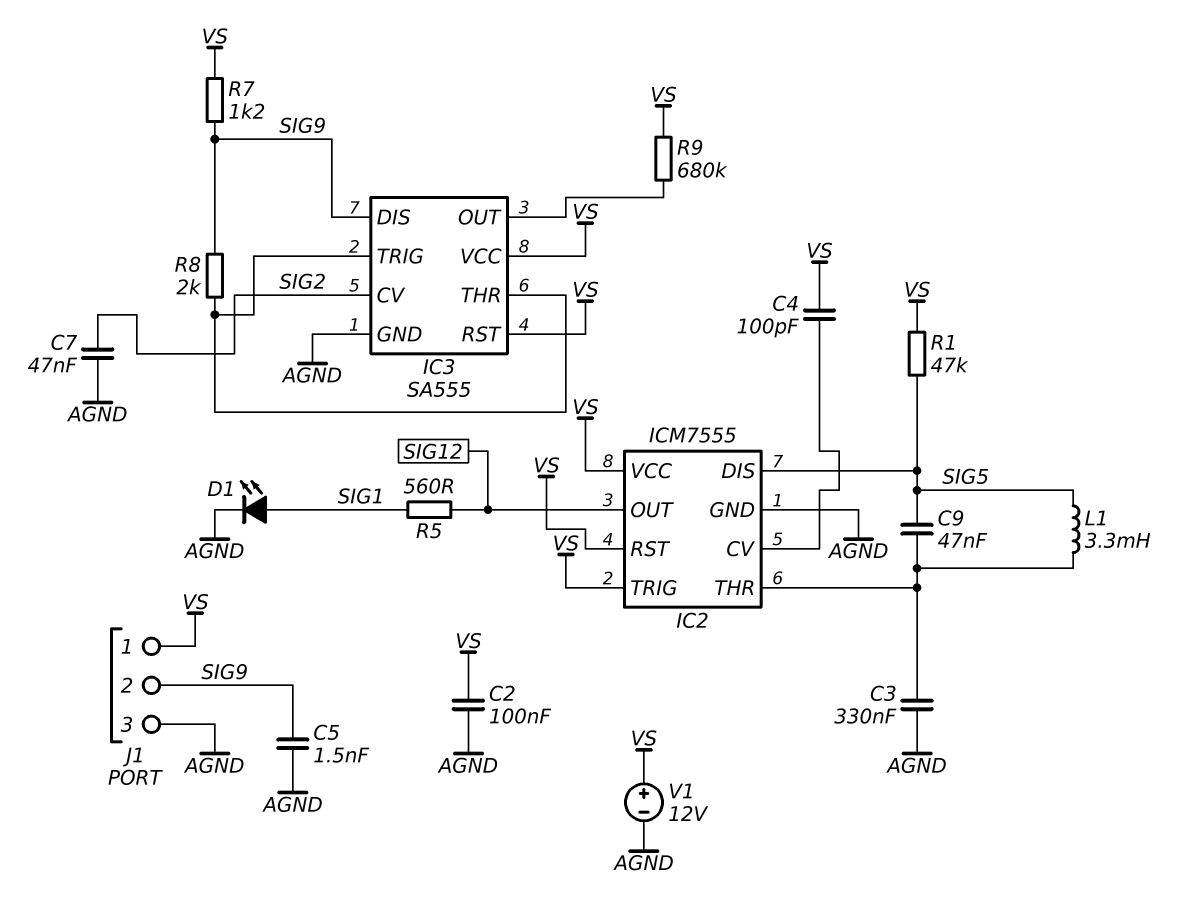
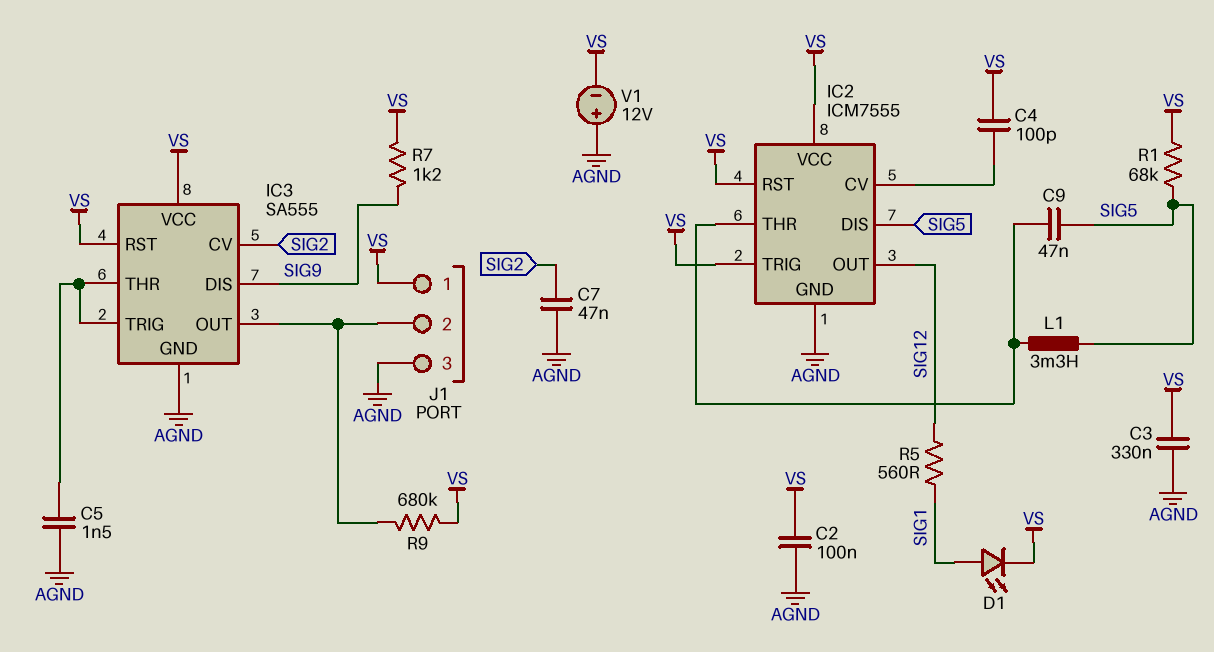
C3: 330nF (AGND, IC2/THR) -> 330nF (AGND, VS)
C5: 1.5nF (AGND, SIG9) -> 1.5nF (AGND, IC3/THR)
D1: LED (A SIG1, K AGND) -> LED (A SIG1, K VS)
J1 pin 2: SIG9 -> IC3/OUT
R1: 47k (SIG5, VS) -> 68k (SIG5, VS)
R8: 2k (IC3/THR, SIG9) -> none
V1: 12V (plus VS, minus AGND) -> 12V (plus AGND, minus VS)

